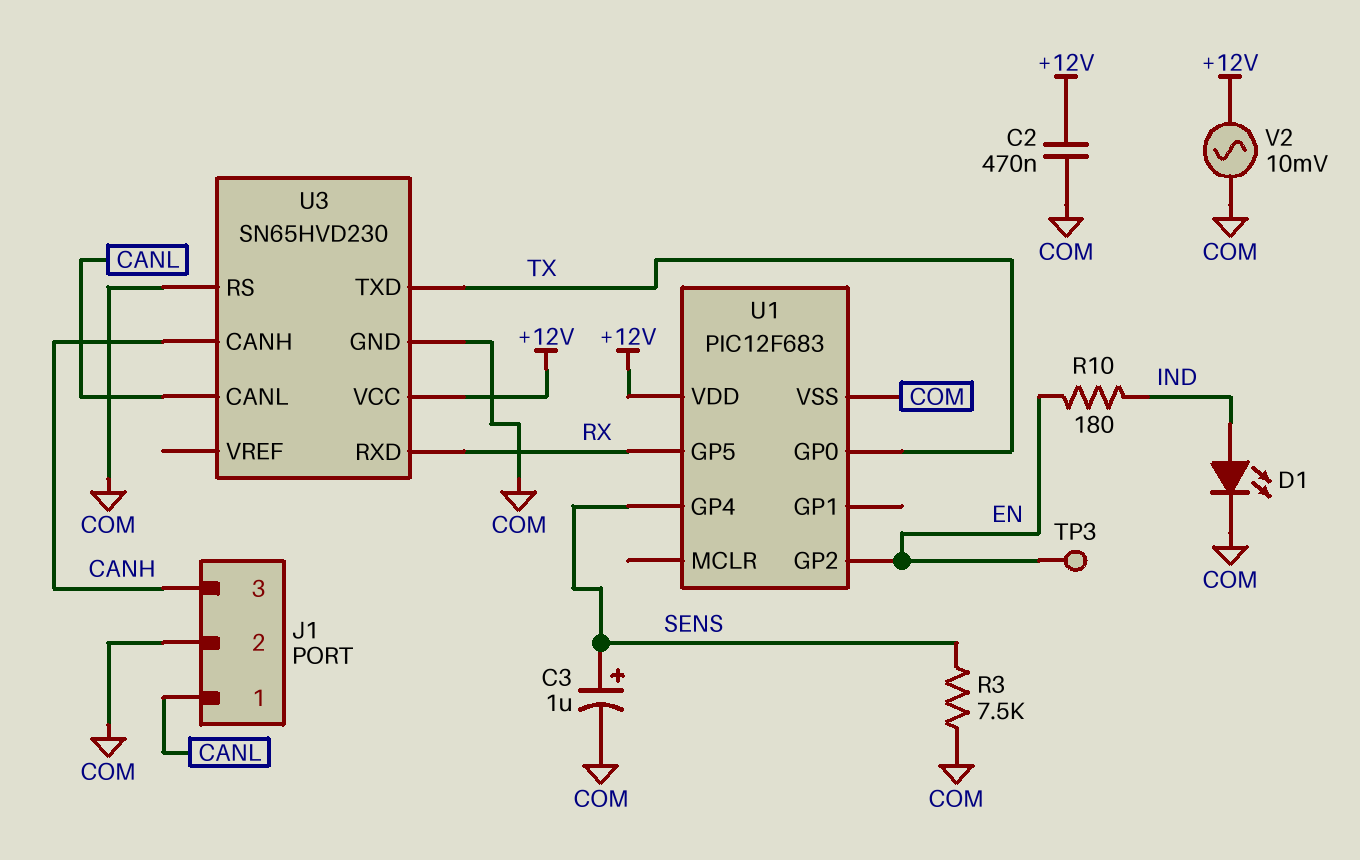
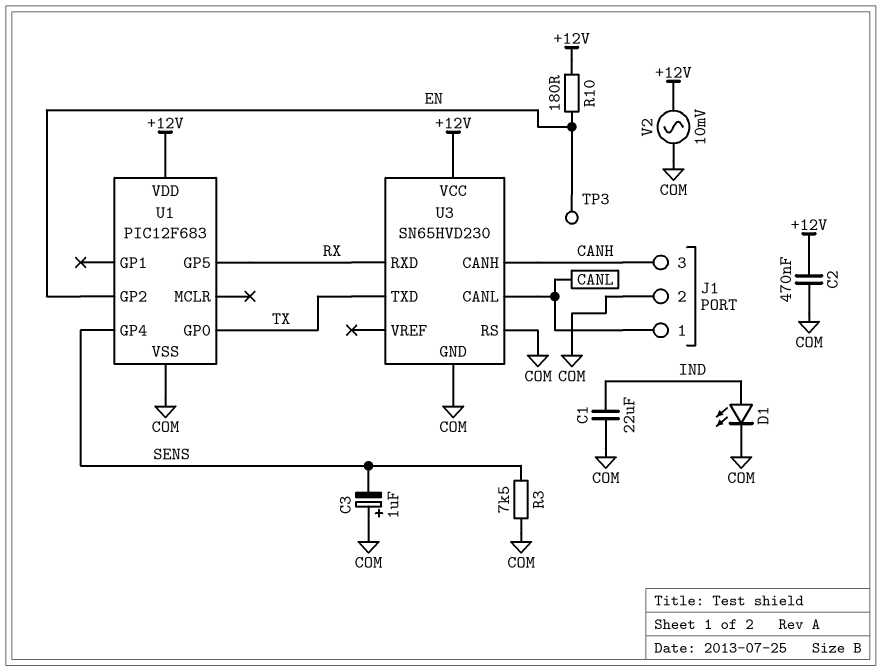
C1: none -> 22uF (COM, IND)
C3: 1uF (plus SENS, minus COM) -> 1uF (plus COM, minus SENS)
R10: 180 (EN, IND) -> 180 (+12V, EN)

